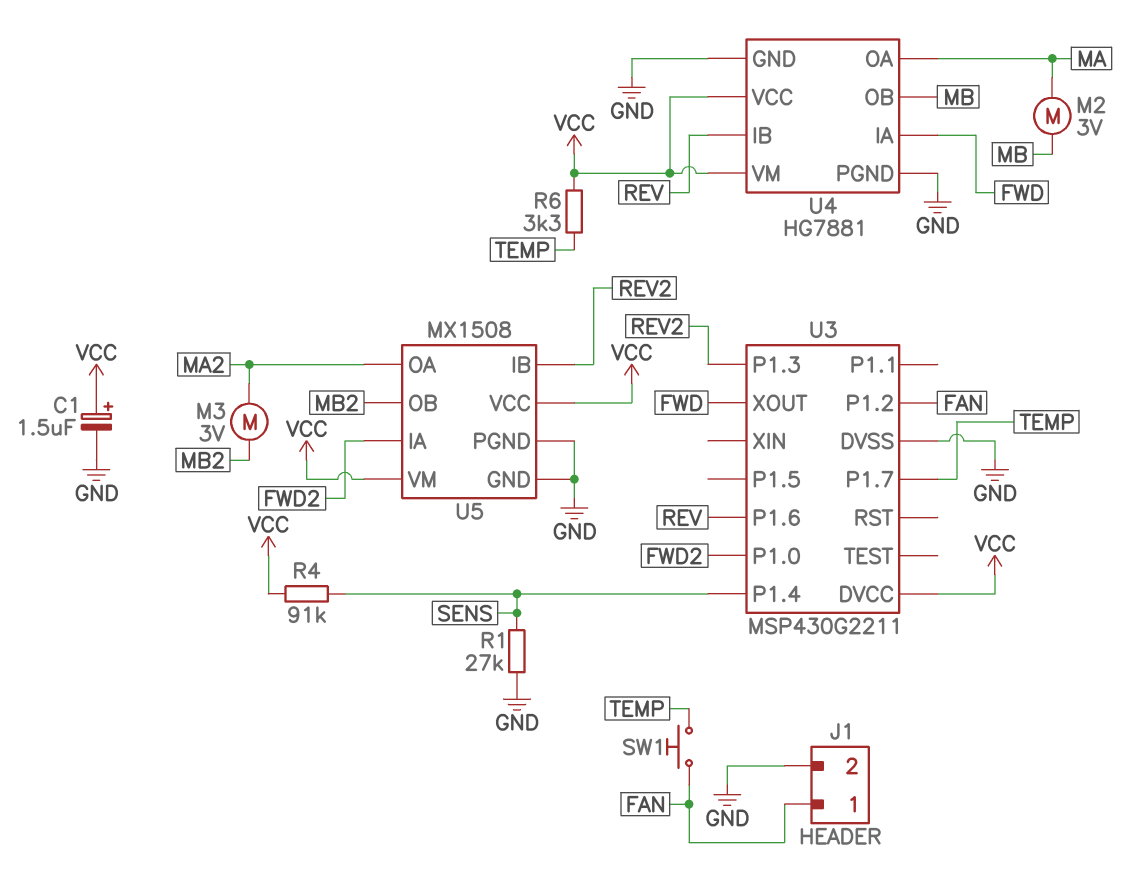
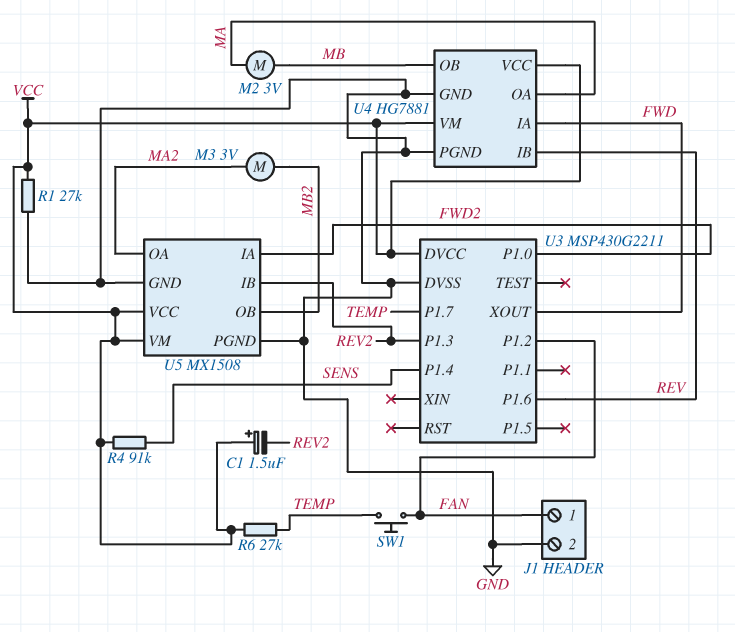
C1: 1.5uF (plus VCC, minus GND) -> 1.5uF (plus VCC, minus REV2)
R1: 27k (GND, SENS) -> 27k (GND, VCC)
R6: 3.3k (TEMP, VCC) -> 27k (TEMP, VCC)

